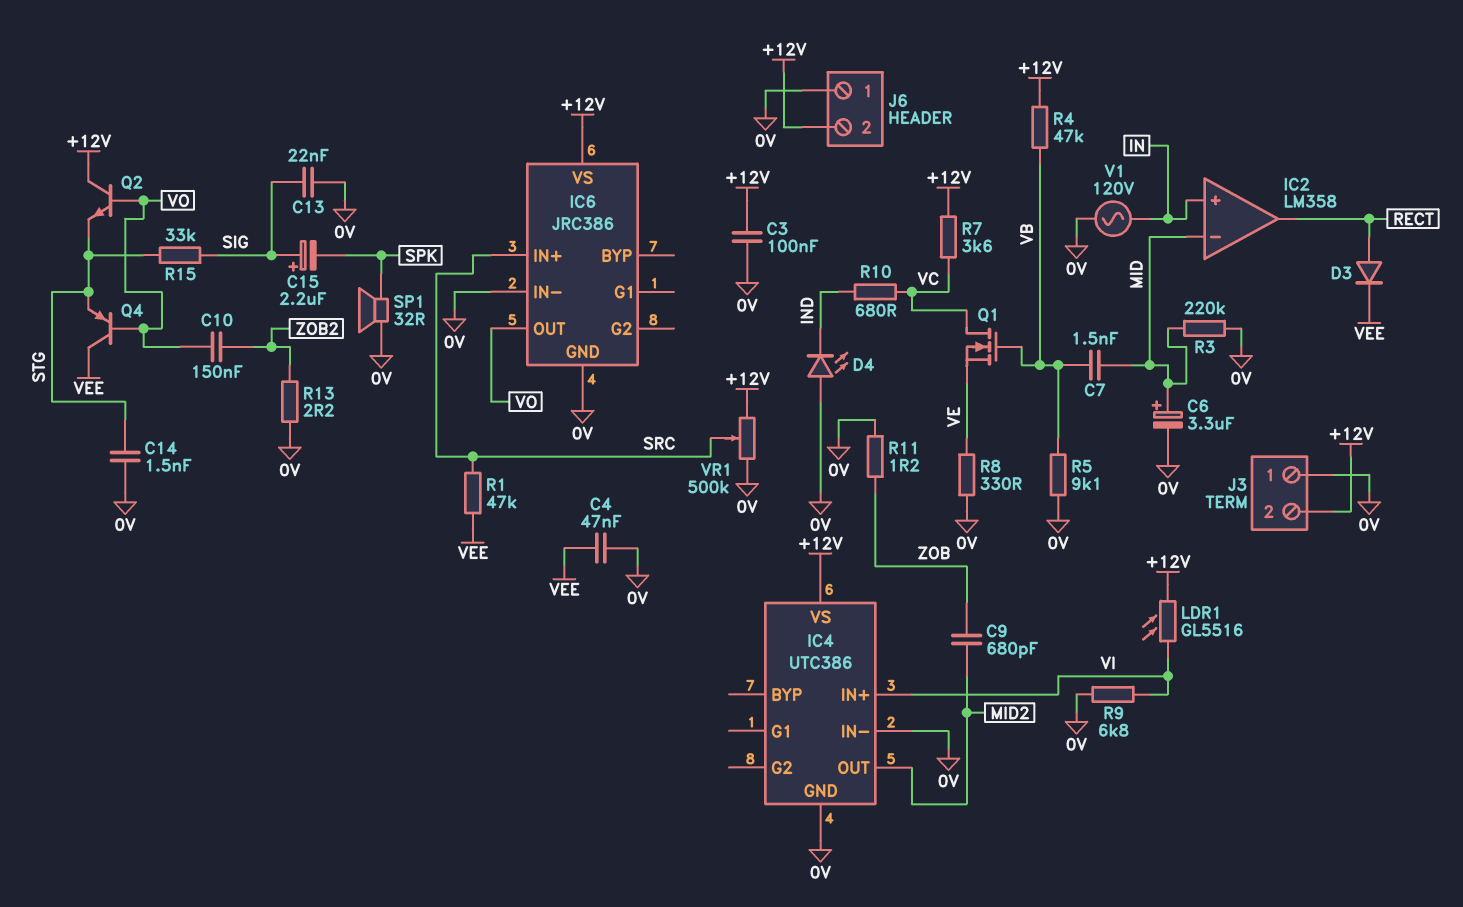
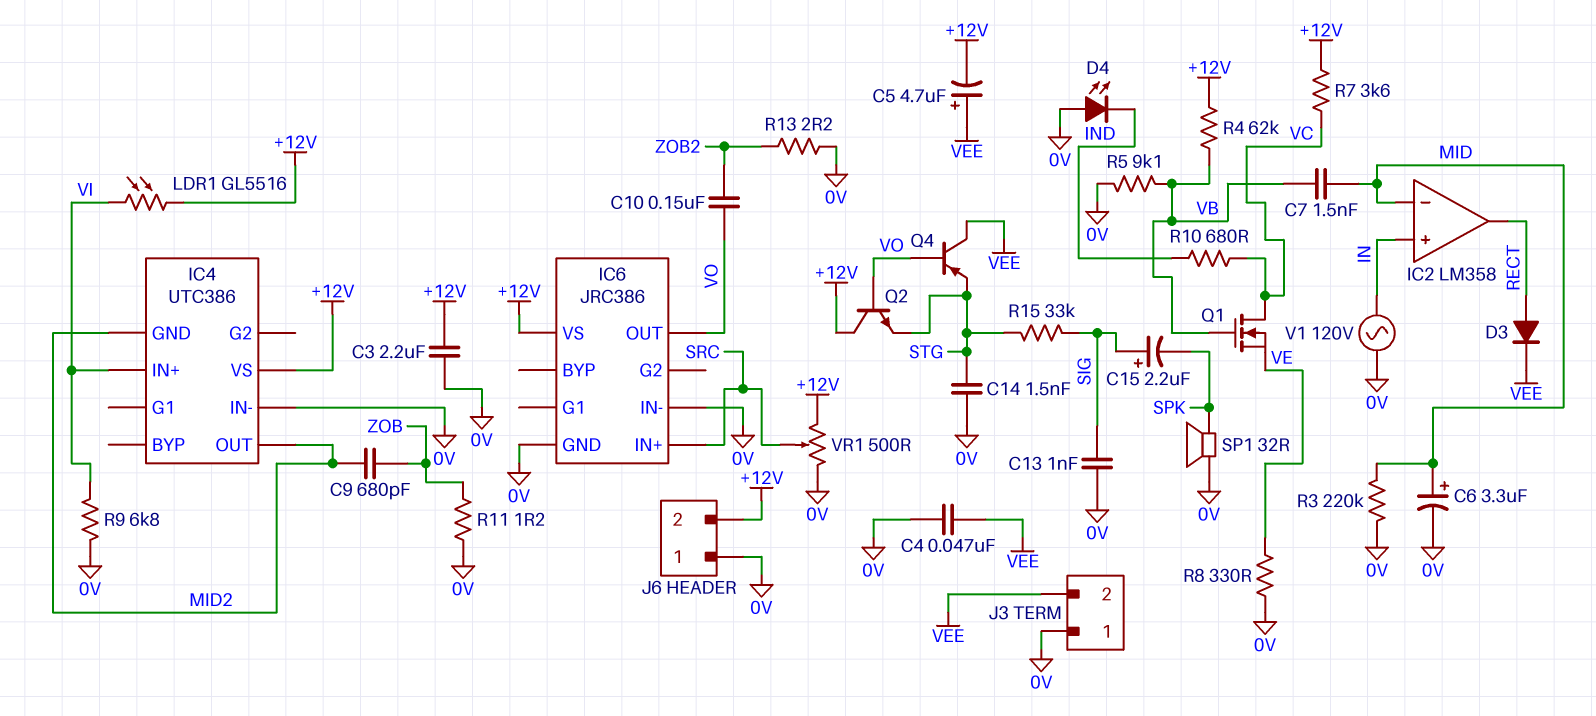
C3: 100nF (+12V, 0V) -> 2.2uF (+12V, 0V)
C5: none -> 4.7uF (plus VEE, minus +12V)
C13: 22nF (0V, SIG) -> 1nF (0V, SIG)
IC4 pin GND: 0V -> MID2
J3 pin 2: +12V -> VEE
R1: 47k (SRC, VEE) -> none
R4: 47k (+12V, VB) -> 62k (+12V, VB)
VR1: 500k (+12V, 0V, wiper SRC) -> 500 (+12V, 0V, wiper SRC)

